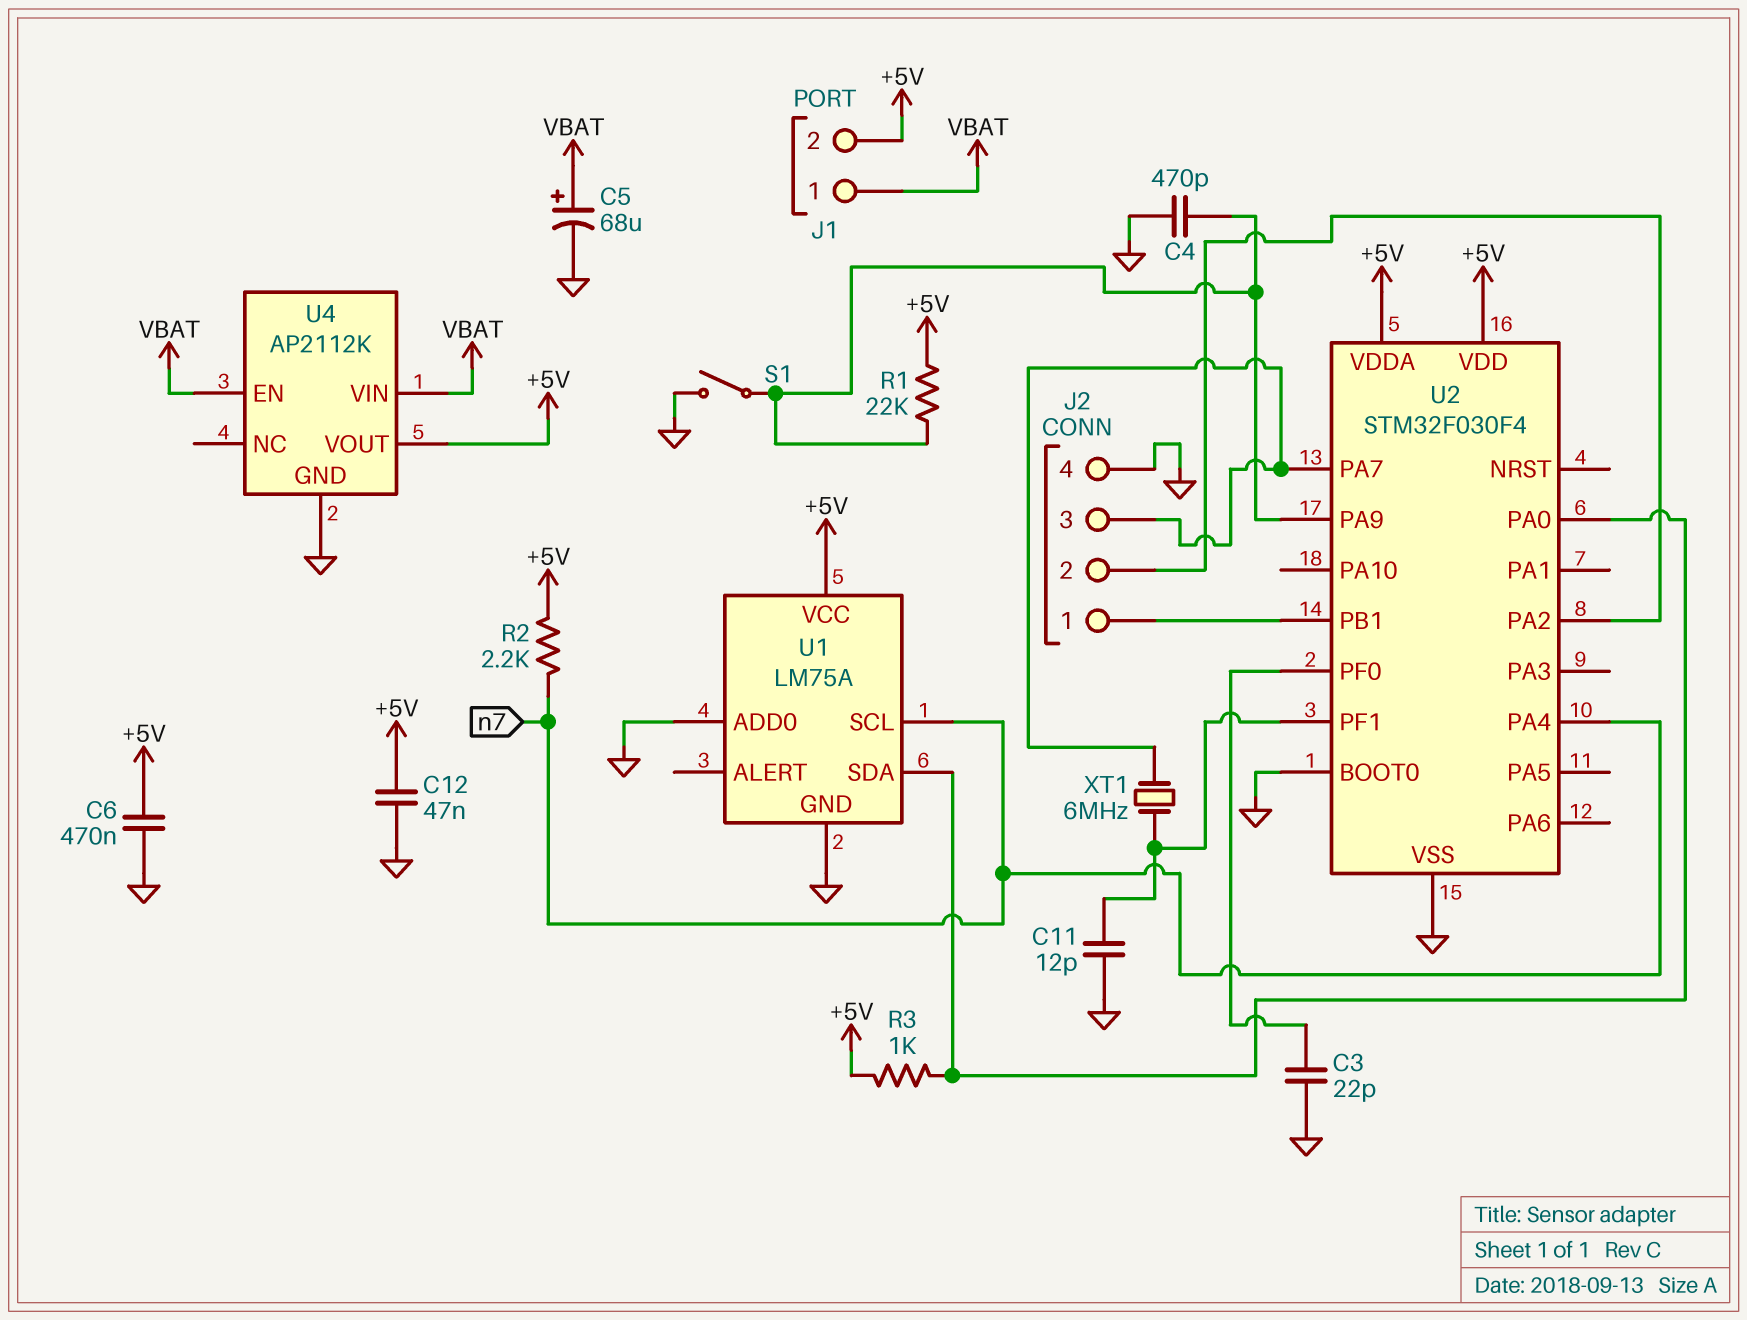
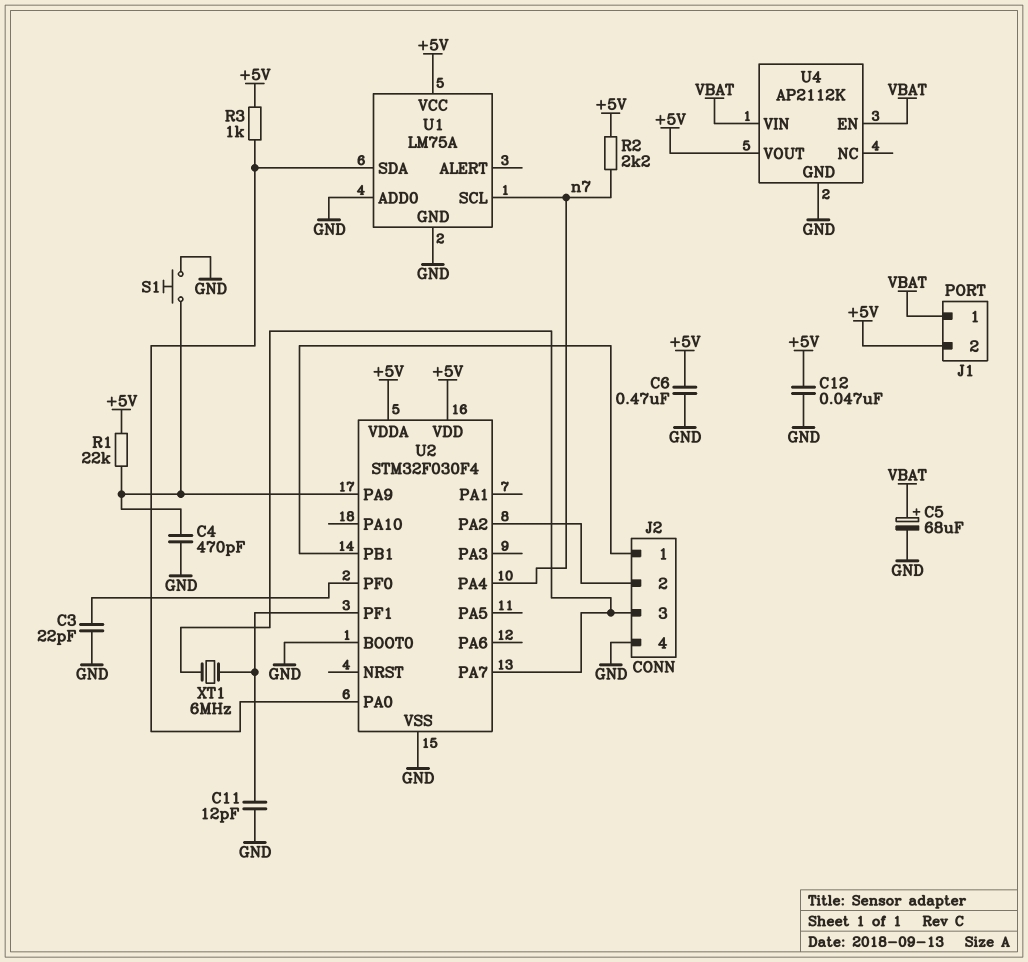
S1: switch (GND, U2/PA9) -> button (GND, U2/PA9)

